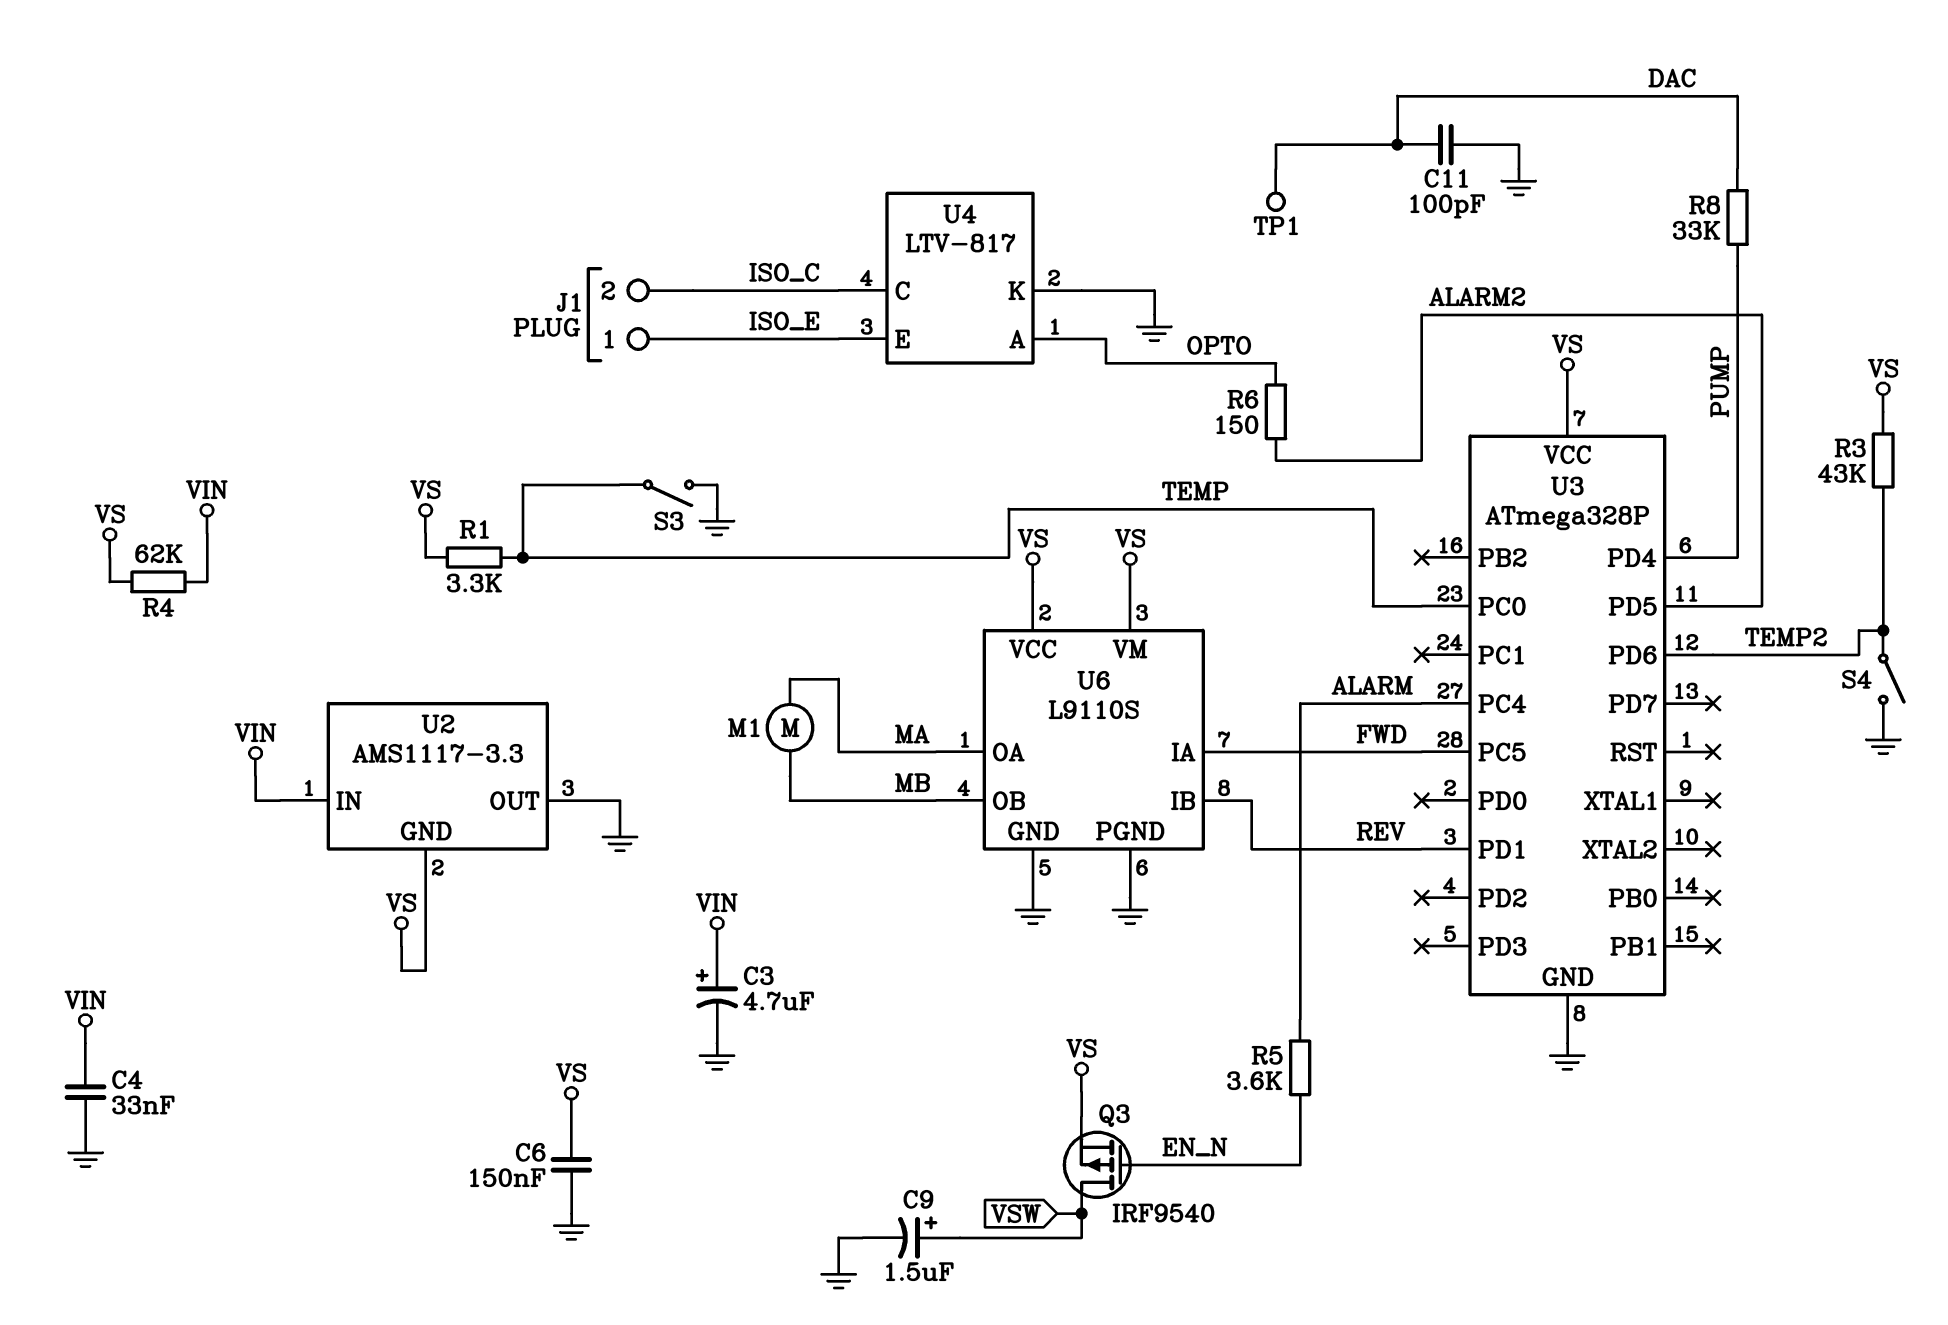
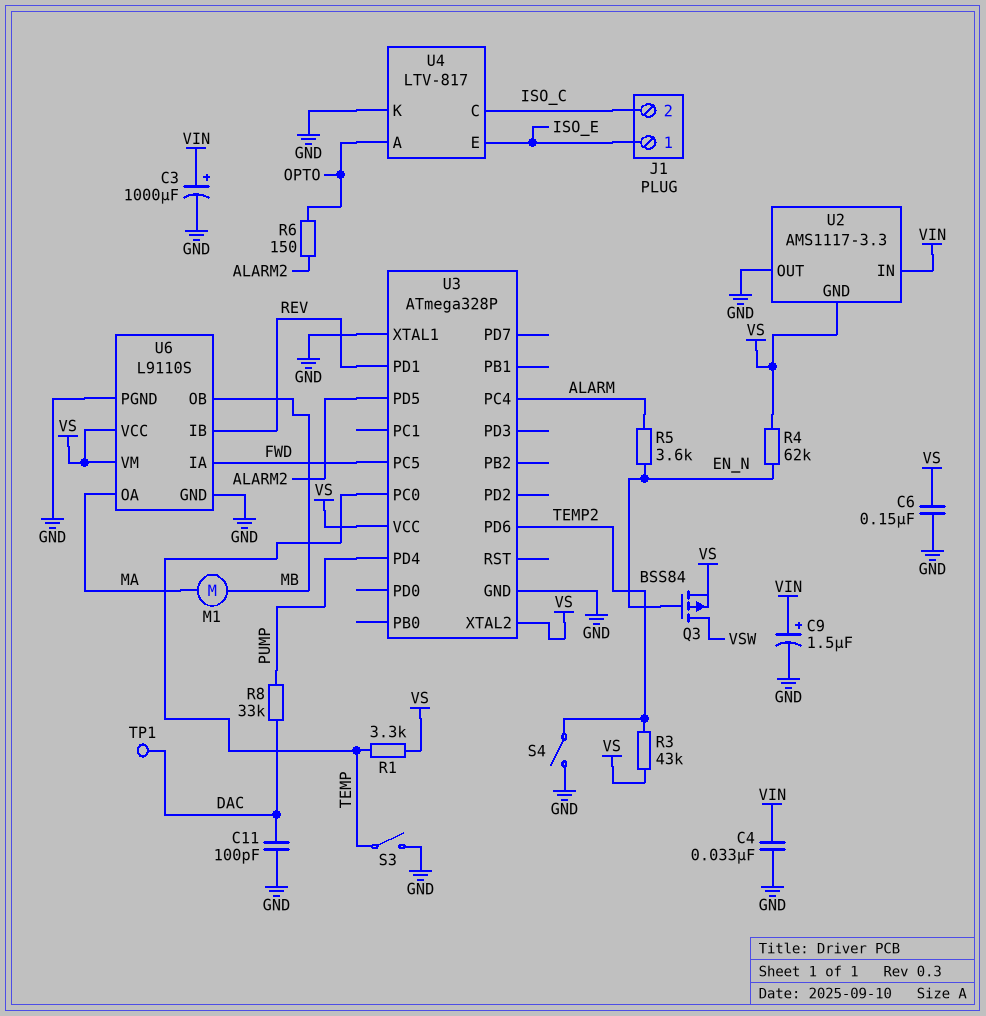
C3: 4.7uF (plus VIN, minus GND) -> 1000uF (plus VIN, minus GND)
C9: 1.5uF (plus VSW, minus GND) -> 1.5uF (plus VIN, minus GND)
Q3: PMOS IRF9540 (G EN_N, D VSW, S VS) -> PMOS BSS84 (G EN_N, D VSW, S VS)
R4: 62k (VIN, VS) -> 62k (EN_N, VS)
U3 pin XTAL1: none -> GND
U3 pin XTAL2: none -> VS

